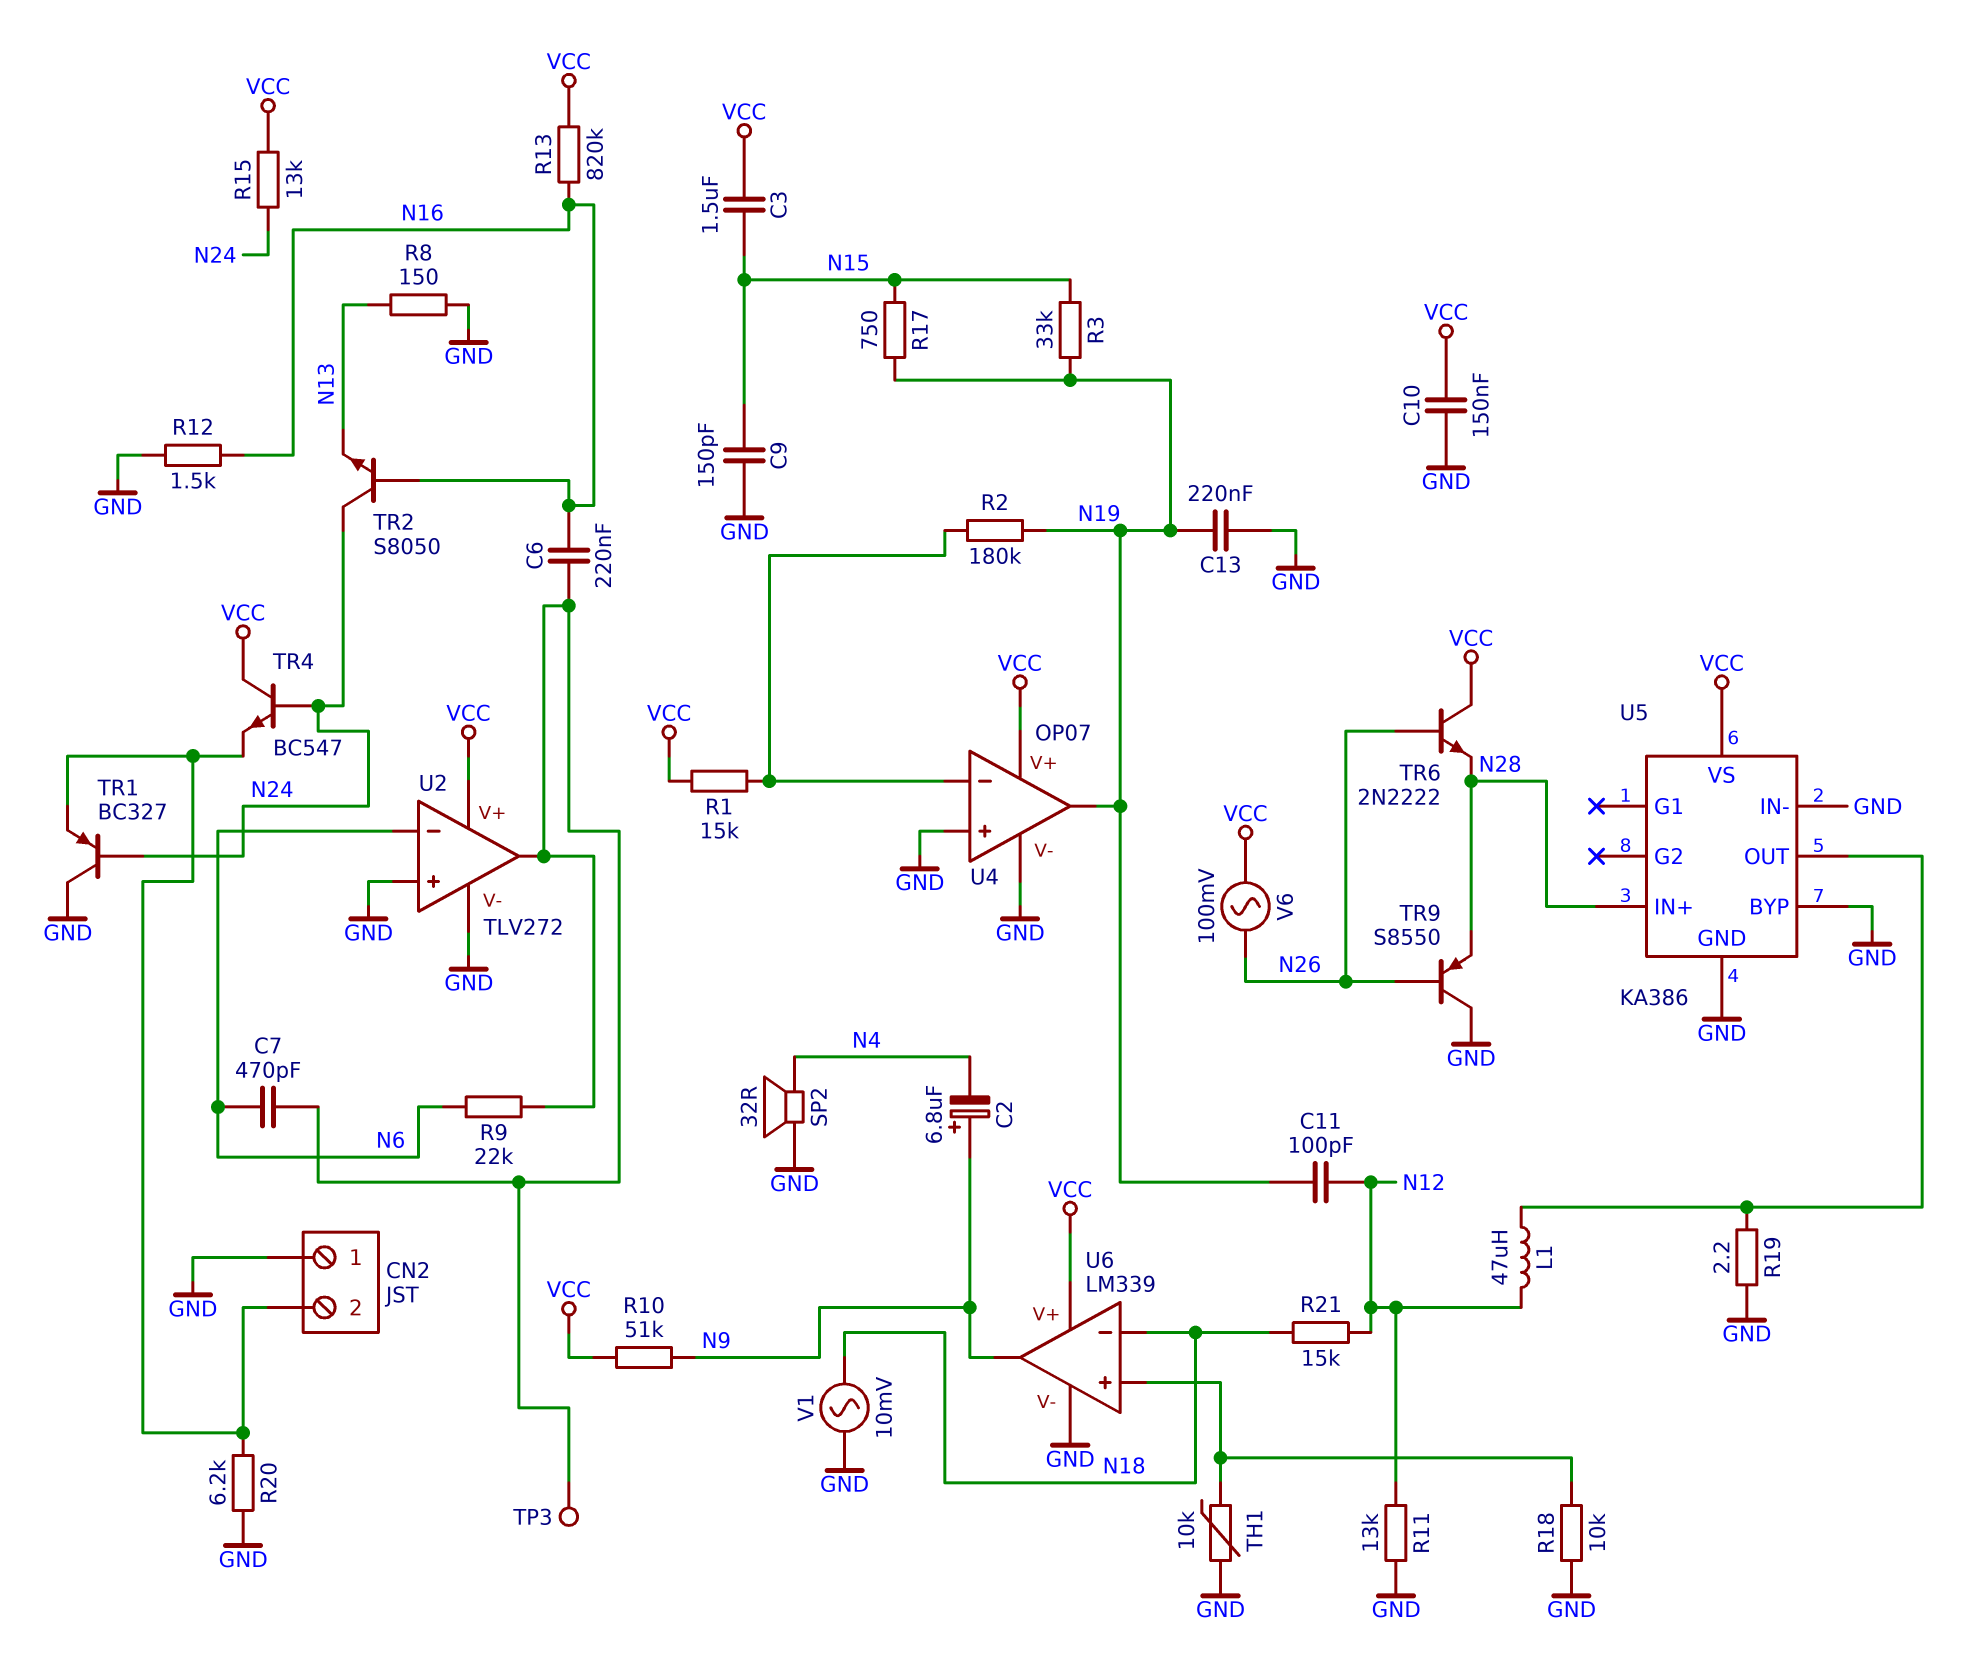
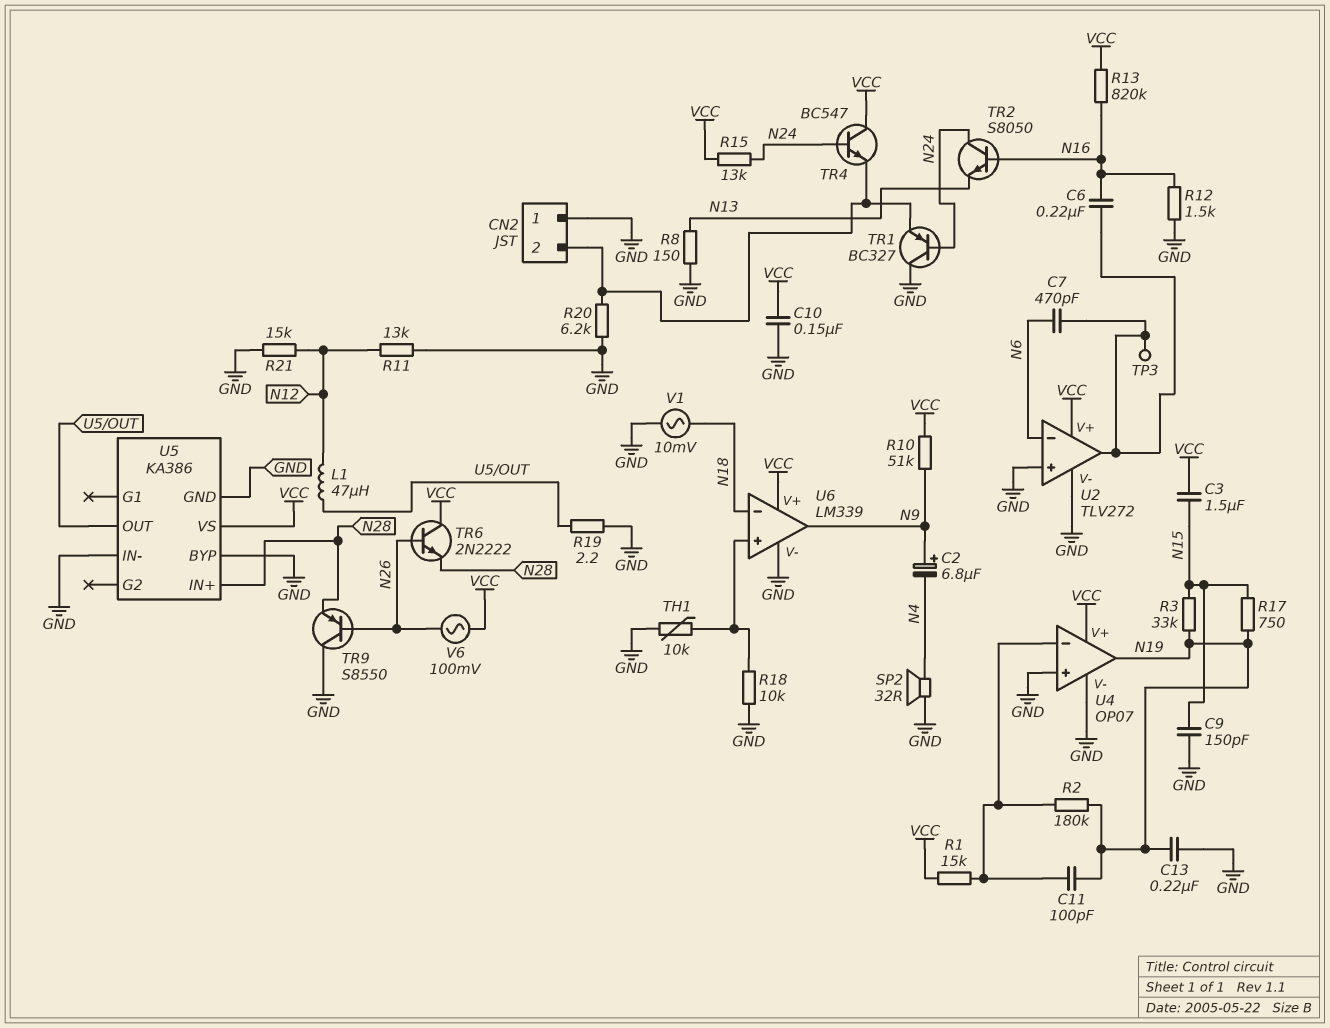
C11: 100pF (N12, N19) -> 100pF (N19, U4/in-)
R9: 22k (N6, U2/out) -> none
R21: 15k (N12, N18) -> 15k (GND, N12)

